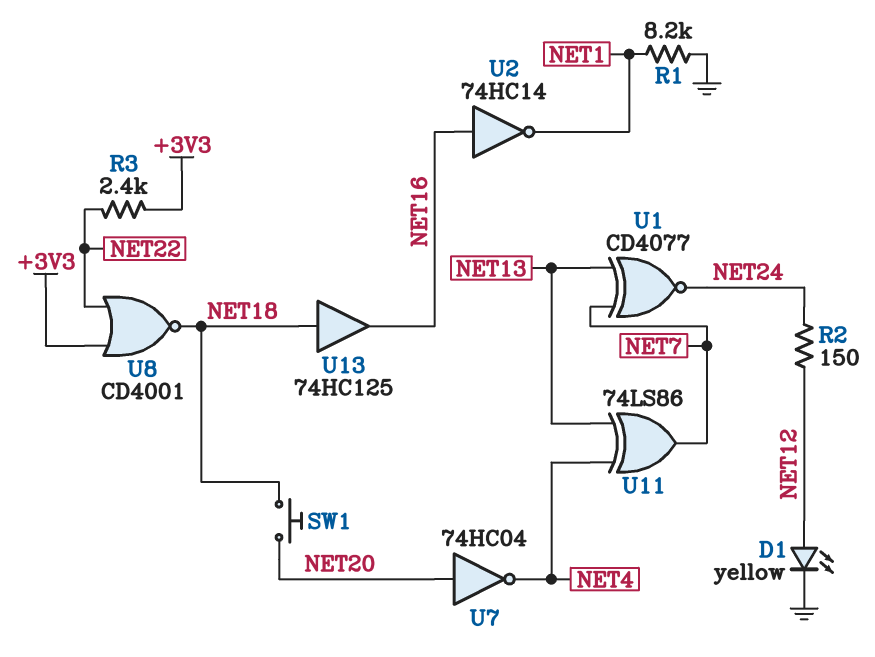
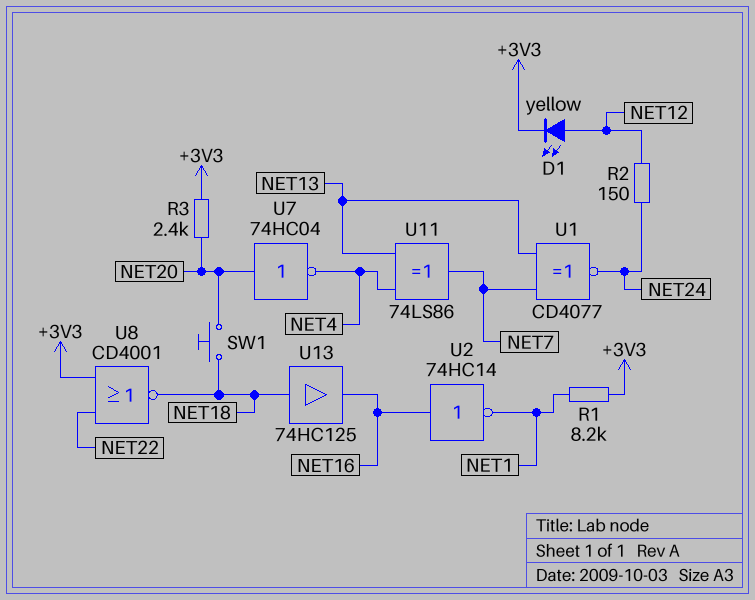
D1: LED yellow (A NET12, K GND) -> LED yellow (A NET12, K +3V3)
R1: 8.2k (GND, NET1) -> 8.2k (+3V3, NET1)
R3: 2.4k (+3V3, NET22) -> 2.4k (+3V3, NET20)

